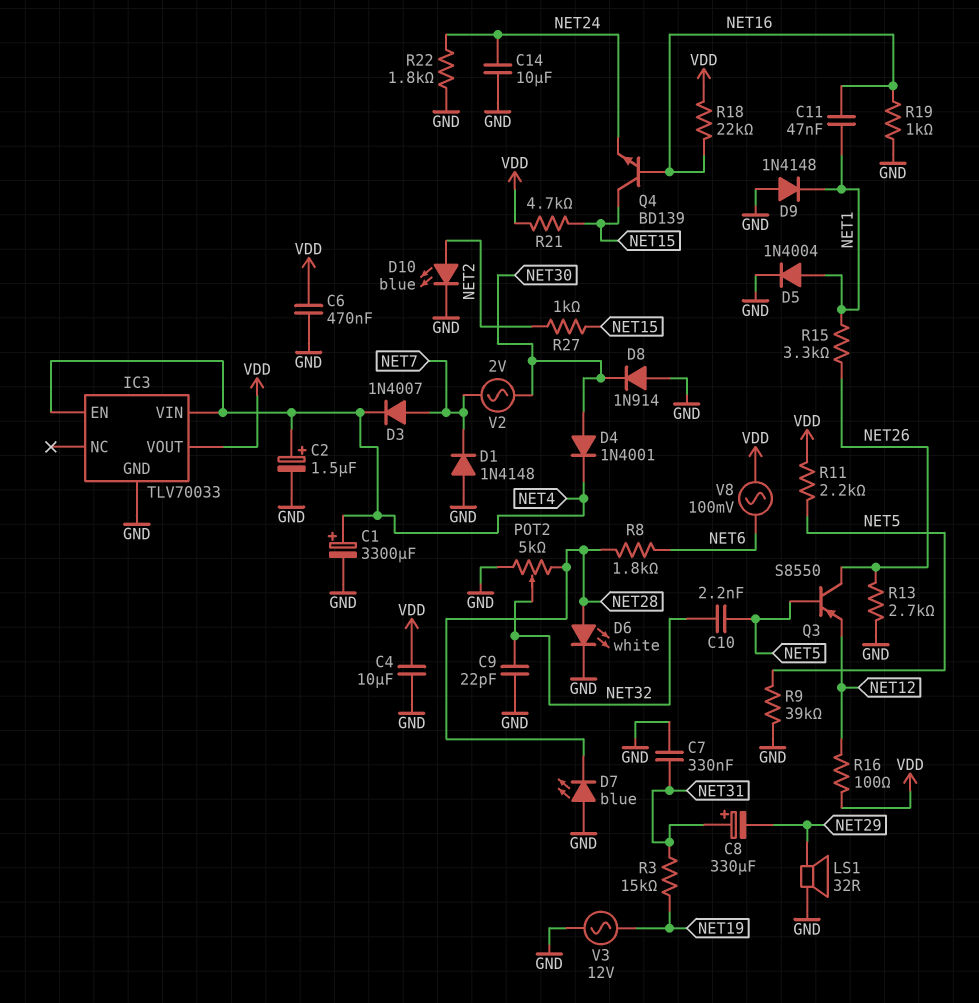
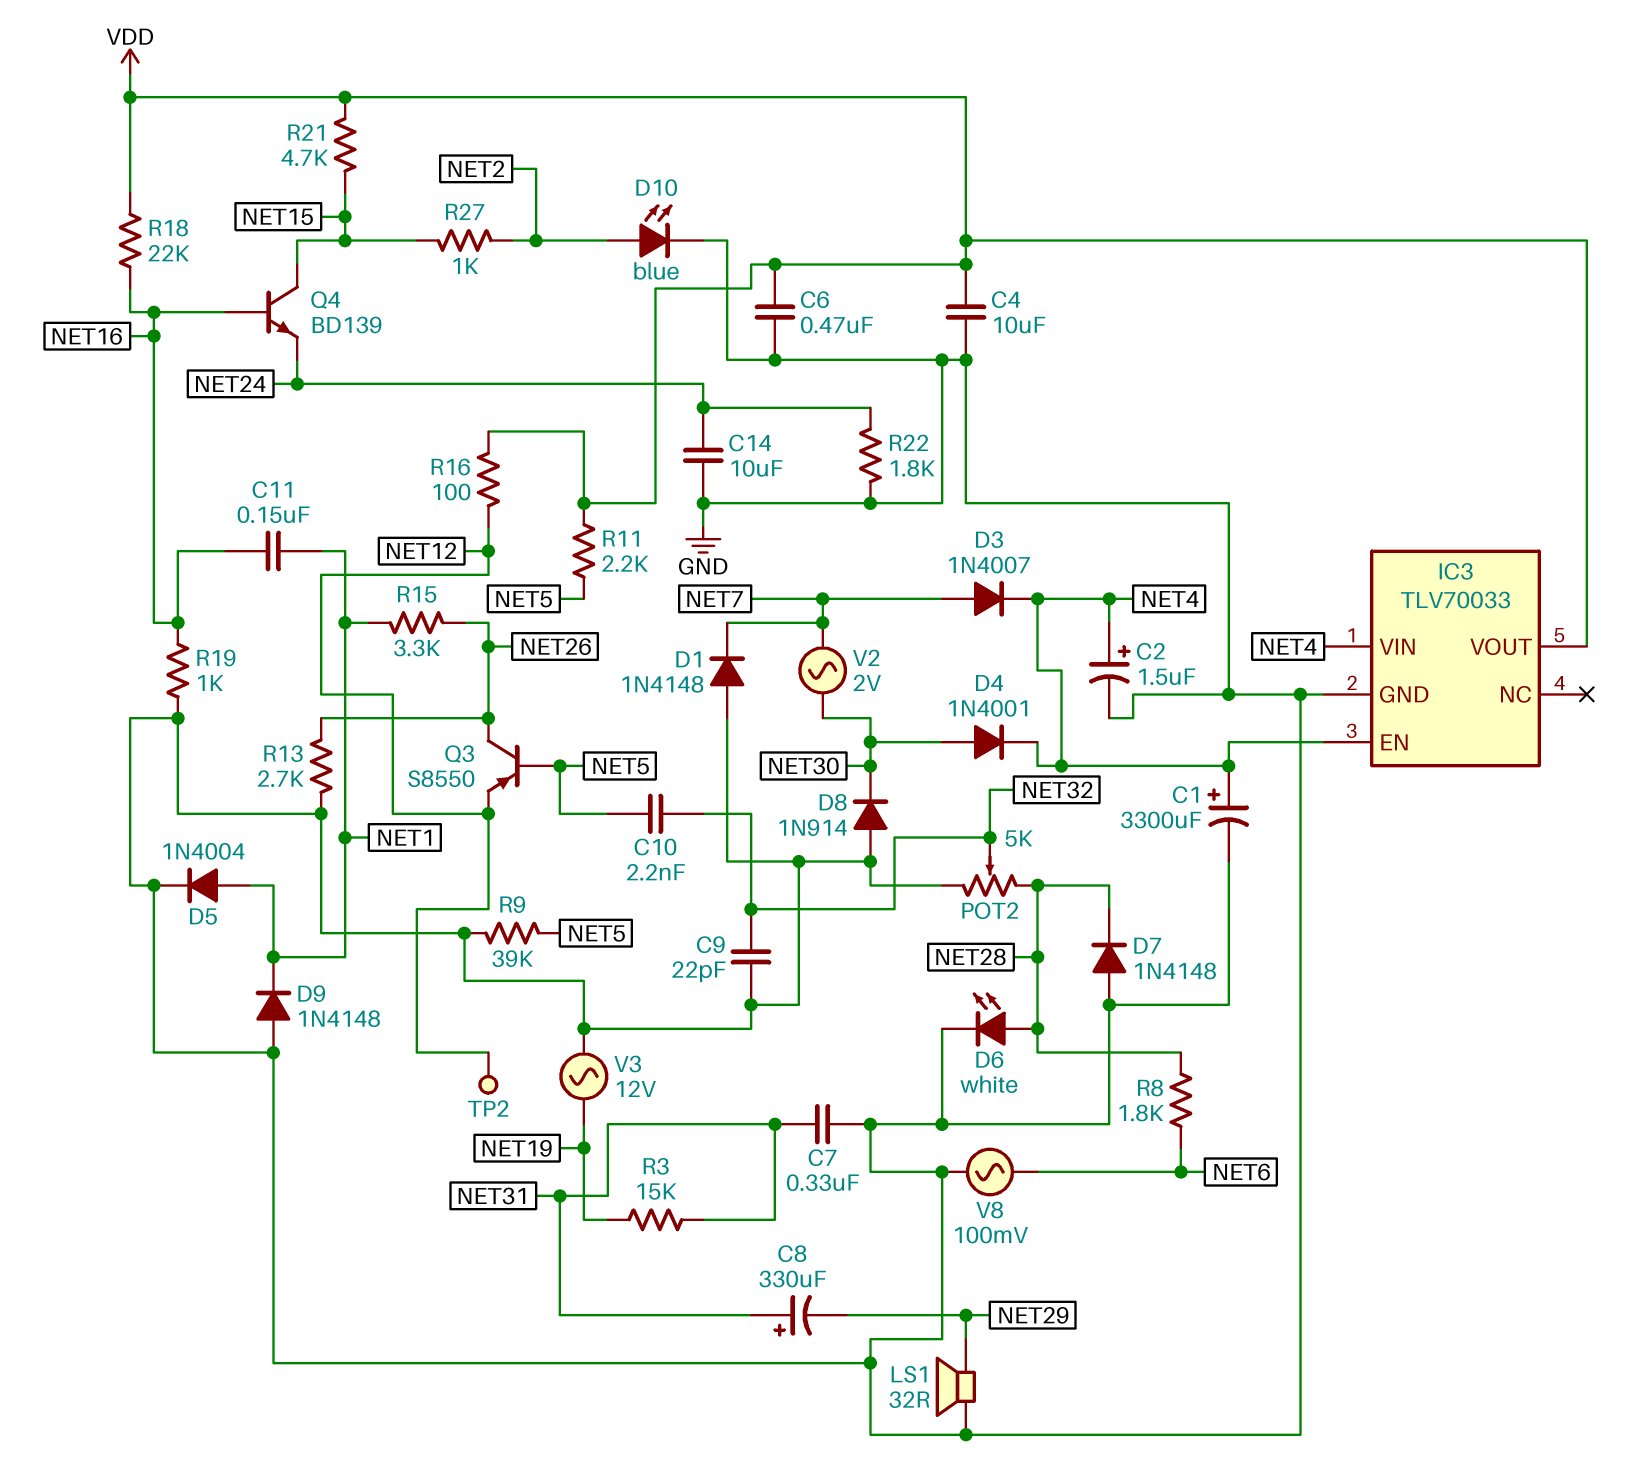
C11: 47nF (NET1, NET16) -> 150nF (NET1, NET16)
D7: LED blue (A GND, K NET28) -> diode 1N4148 (A GND, K NET28)
TP2: none -> test point (NET12)
V8: AC 100mV (NET6, VDD) -> AC 100mV (GND, NET6)

